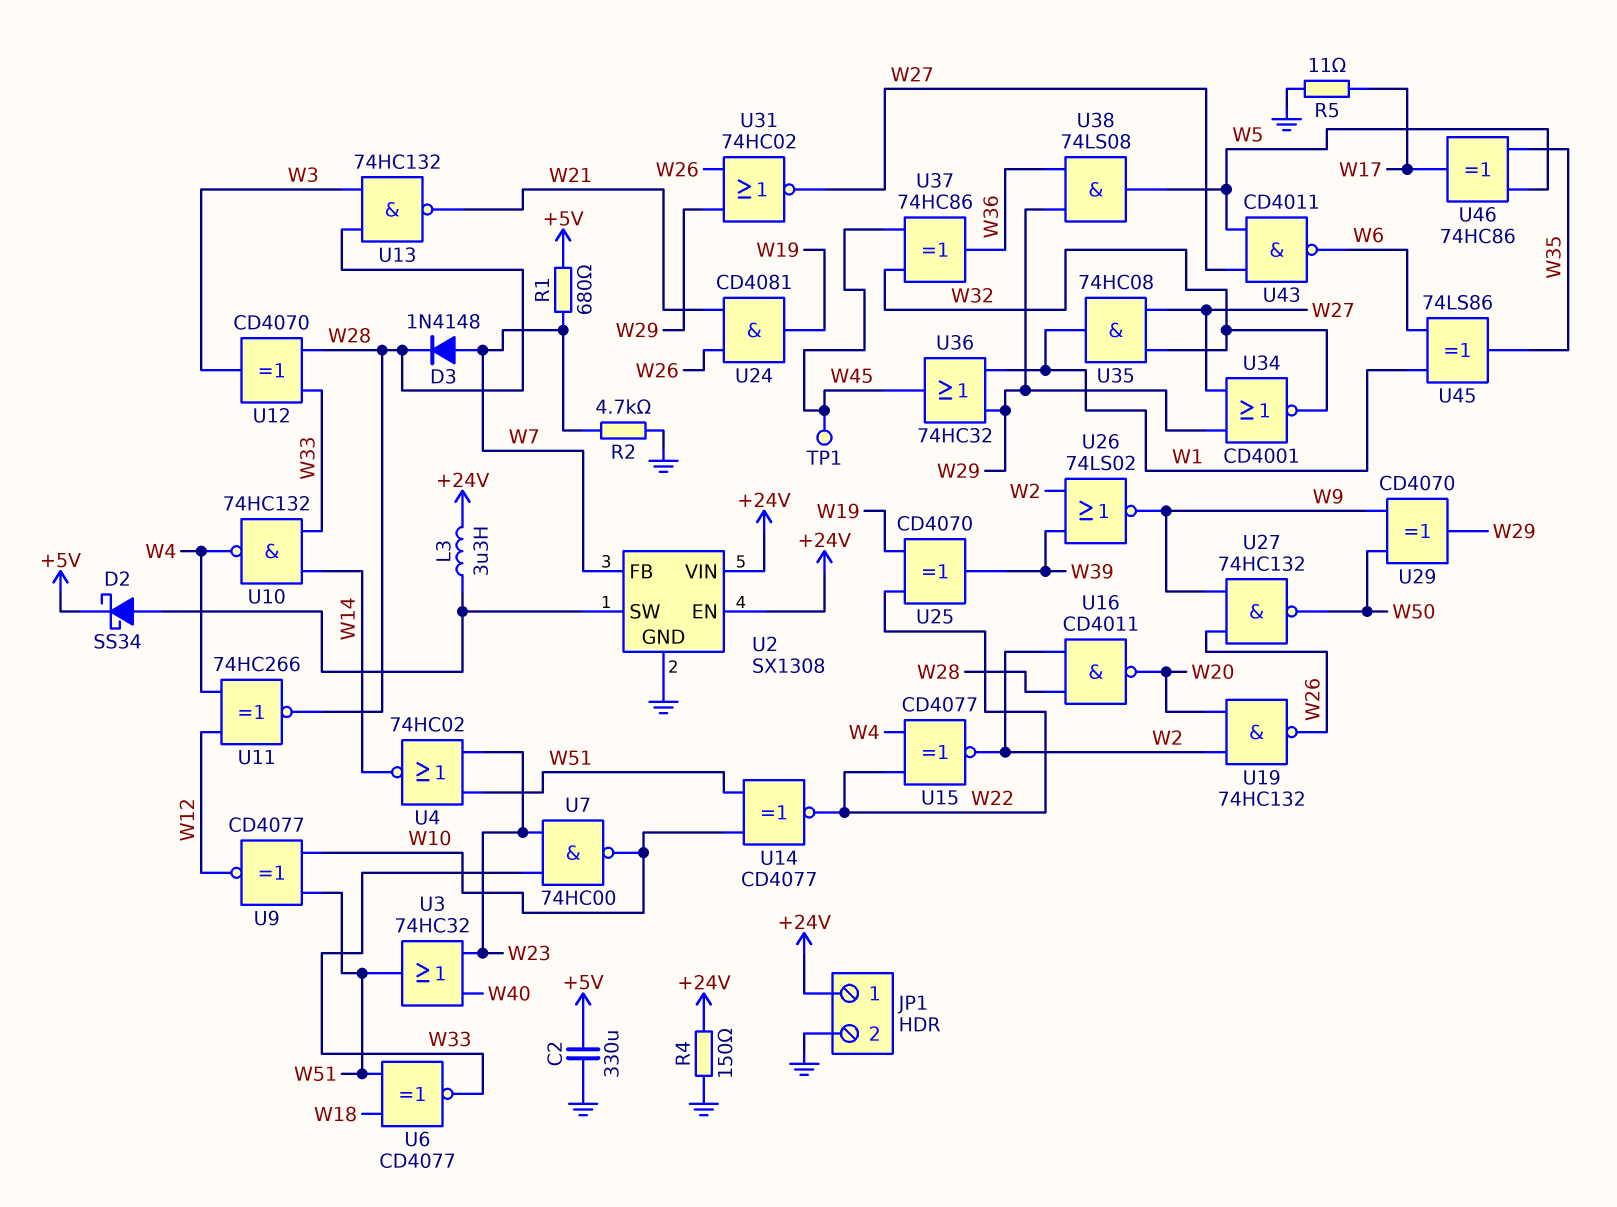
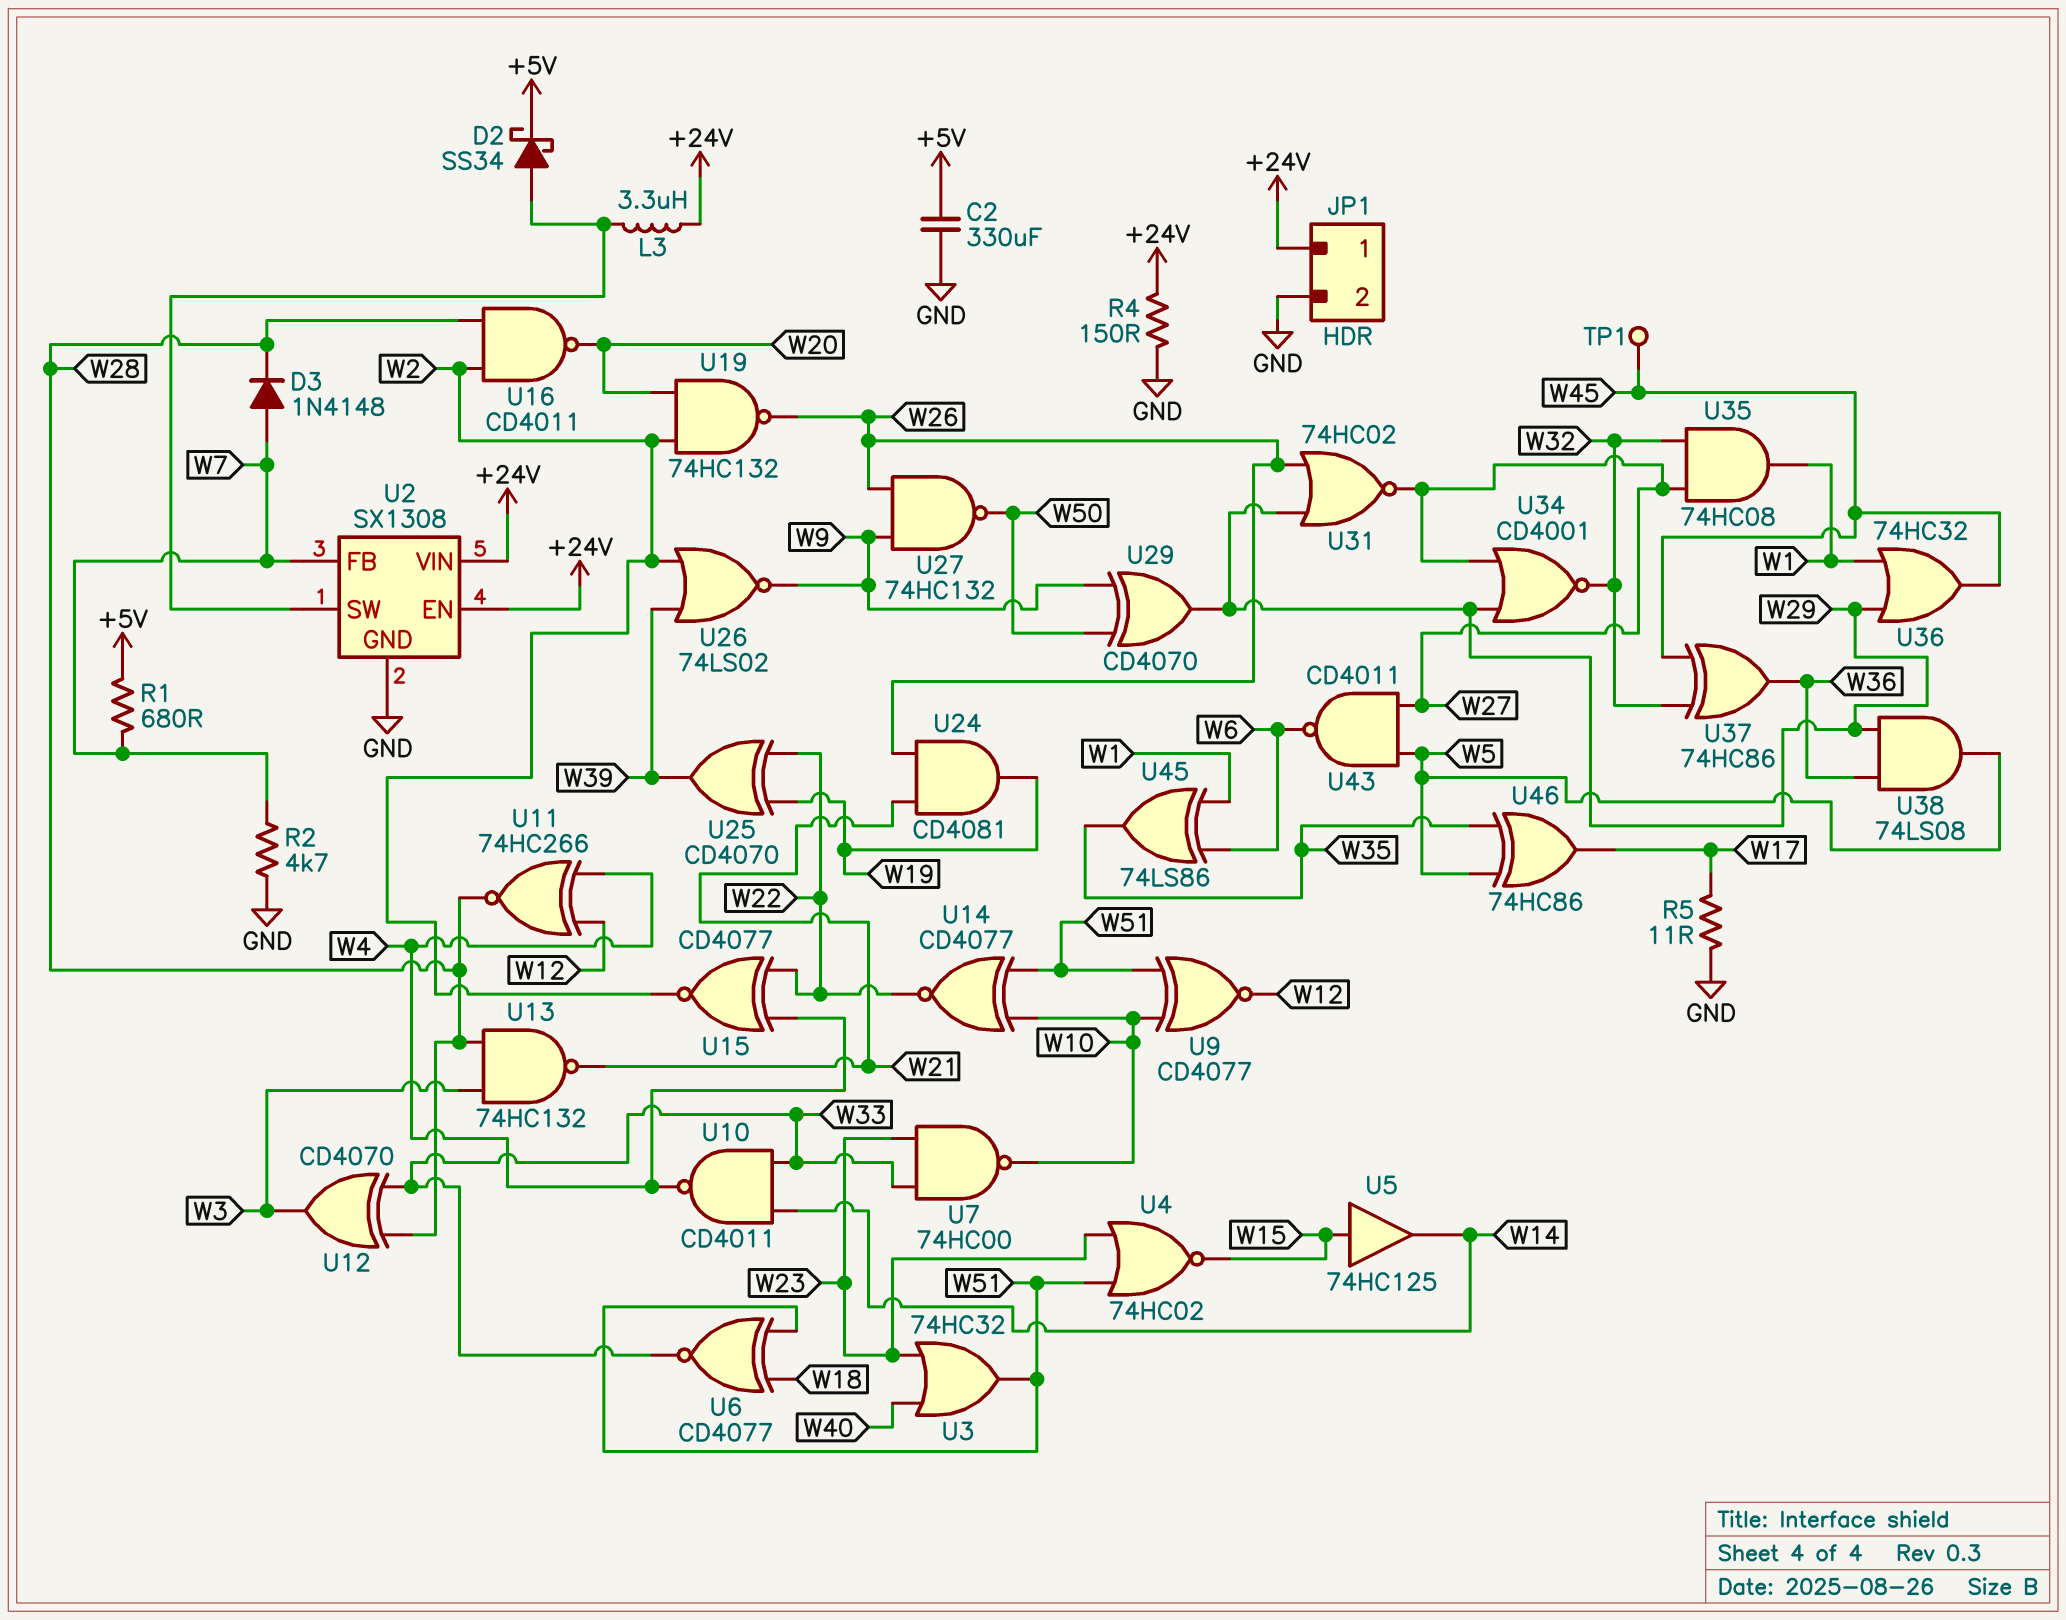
U4: NOR 74HC02 (in W23, in W51, out W14) -> NOR 74HC02 (in W23, in W51, out W15)
U5: none -> buffer 74HC125 (in W15, out W14)
U10: NAND 74HC132 (in W14, in W33, out W4) -> NAND CD4011 (in W14, in W33, out W4)

